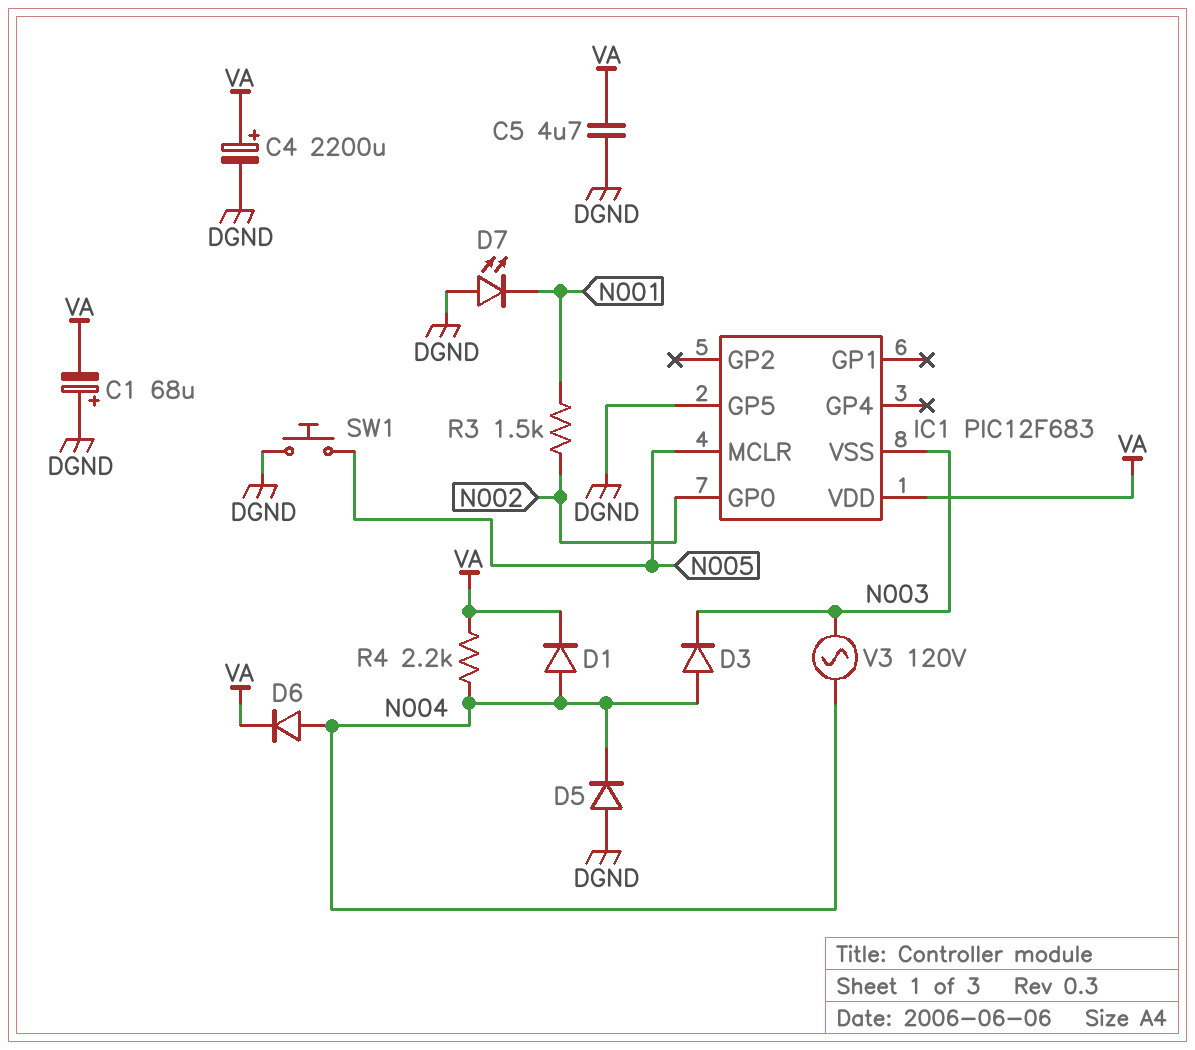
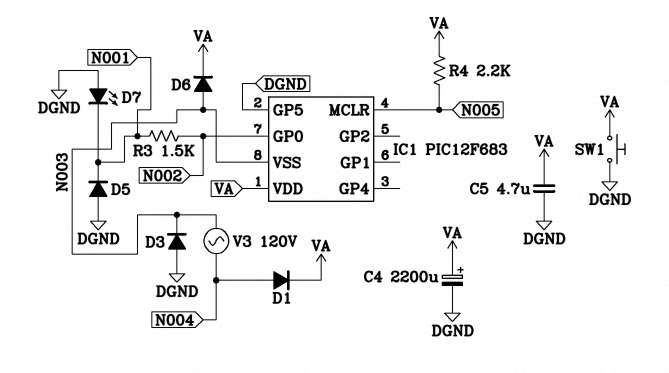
C1: 68uF (plus DGND, minus VA) -> none
D3: diode (A N004, K N003) -> diode (A DGND, K N003)
D5: diode (A DGND, K N004) -> diode (A DGND, K N001)
D6: diode (A N004, K VA) -> diode (A N003, K VA)
R4: 2.2k (N004, VA) -> 2.2k (N005, VA)
SW1: button (DGND, N005) -> button (DGND, VA)

